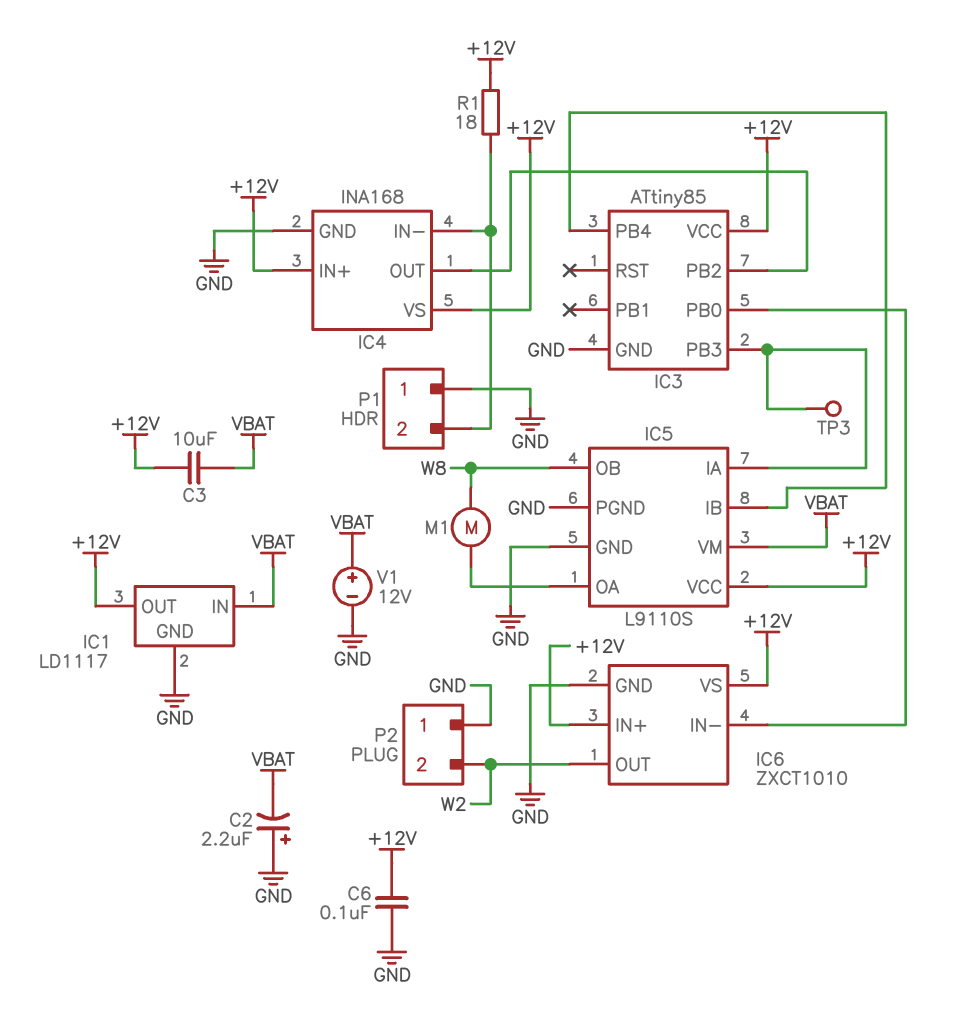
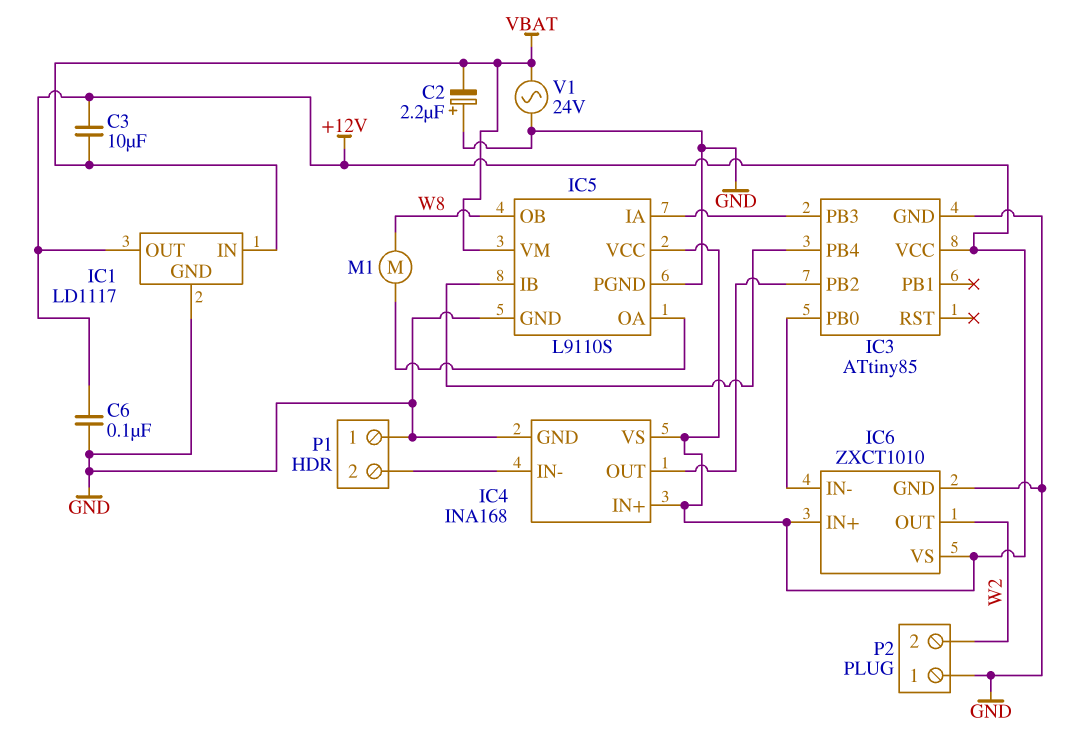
R1: 18 (+12V, IC4/IN-) -> none
TP3: test point (IC3/PB3) -> none
V1: 12V (plus VBAT, minus GND) -> AC 24V (GND, VBAT)

